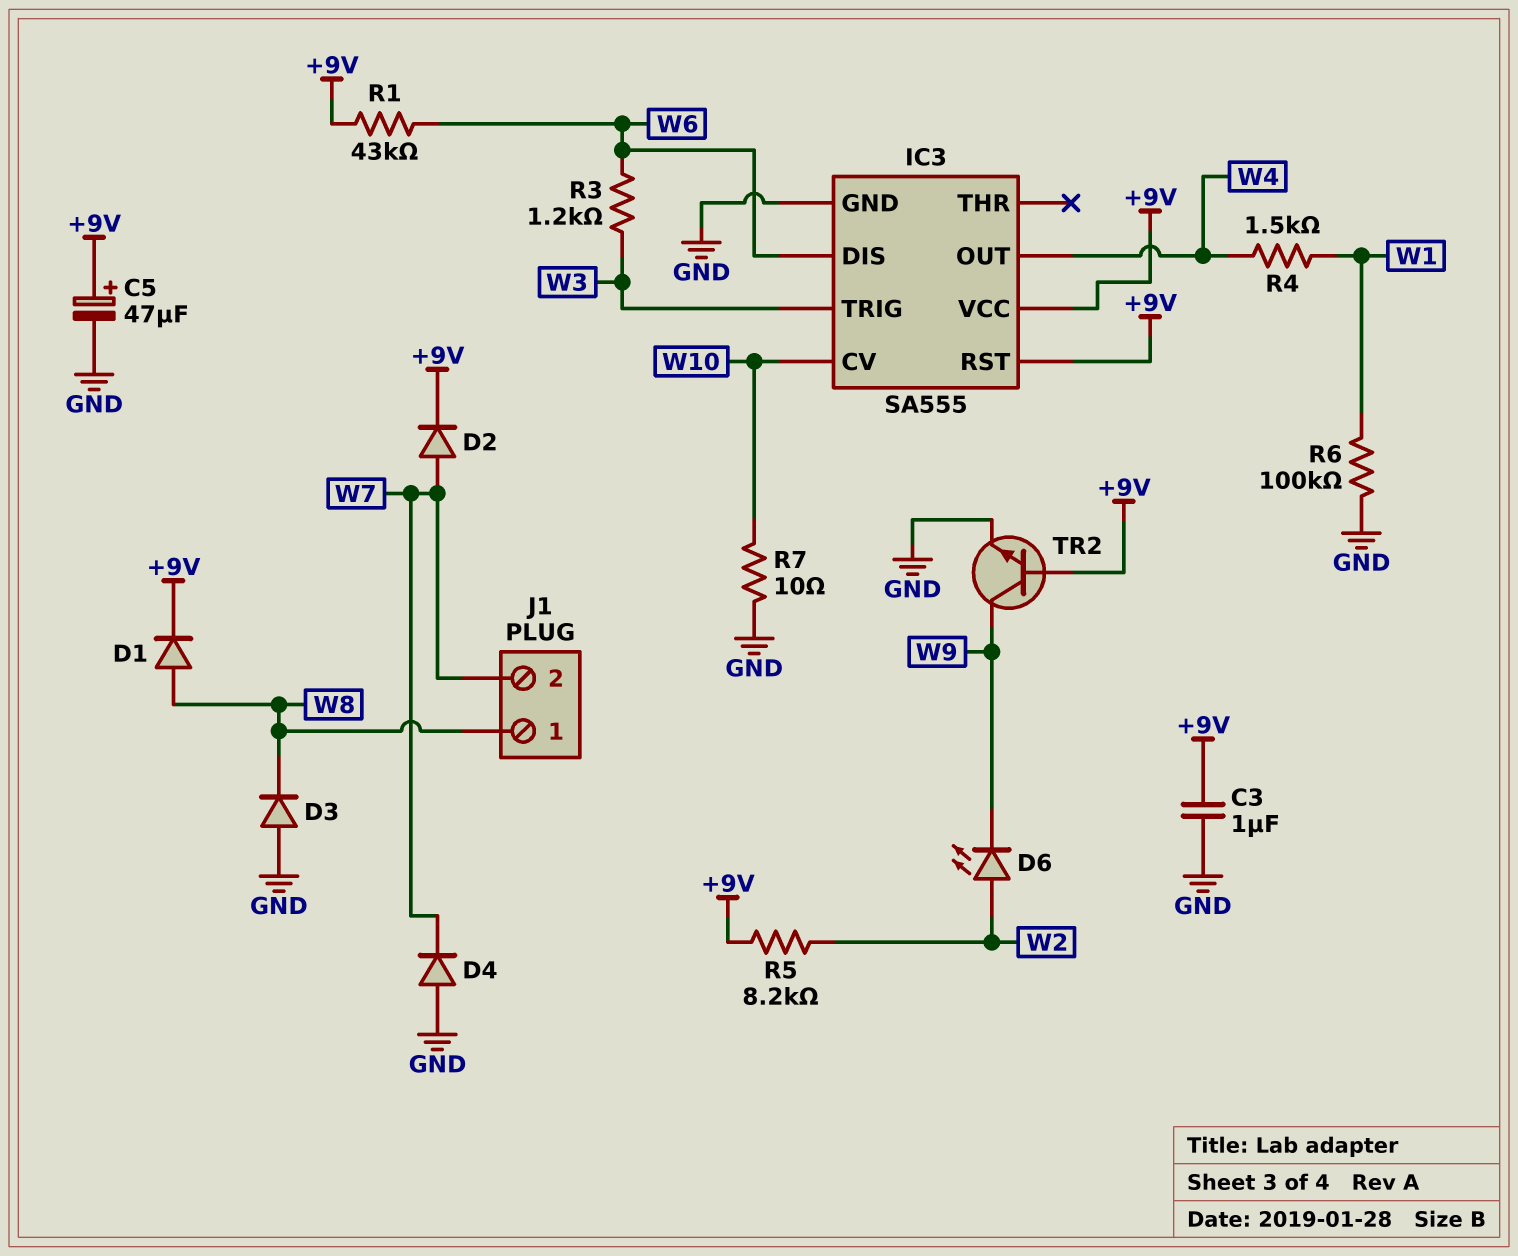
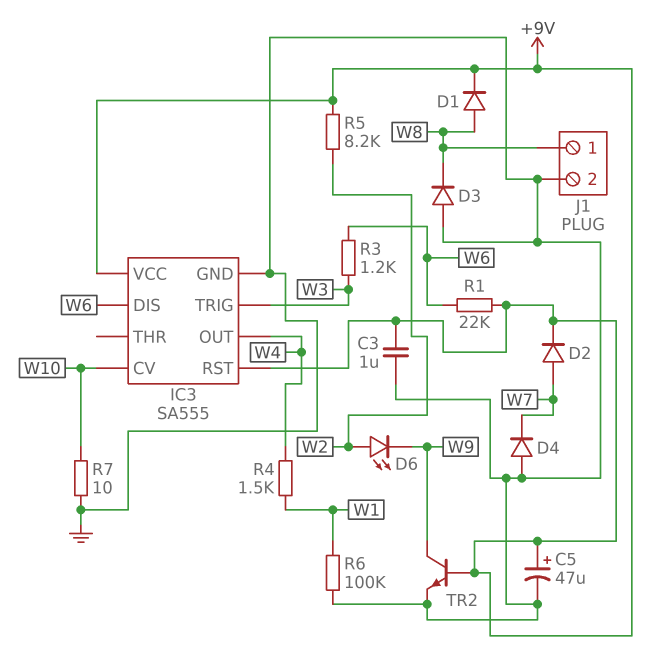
J1 pin 2: W7 -> GND
R1: 43k (+9V, W6) -> 22k (+9V, W6)

